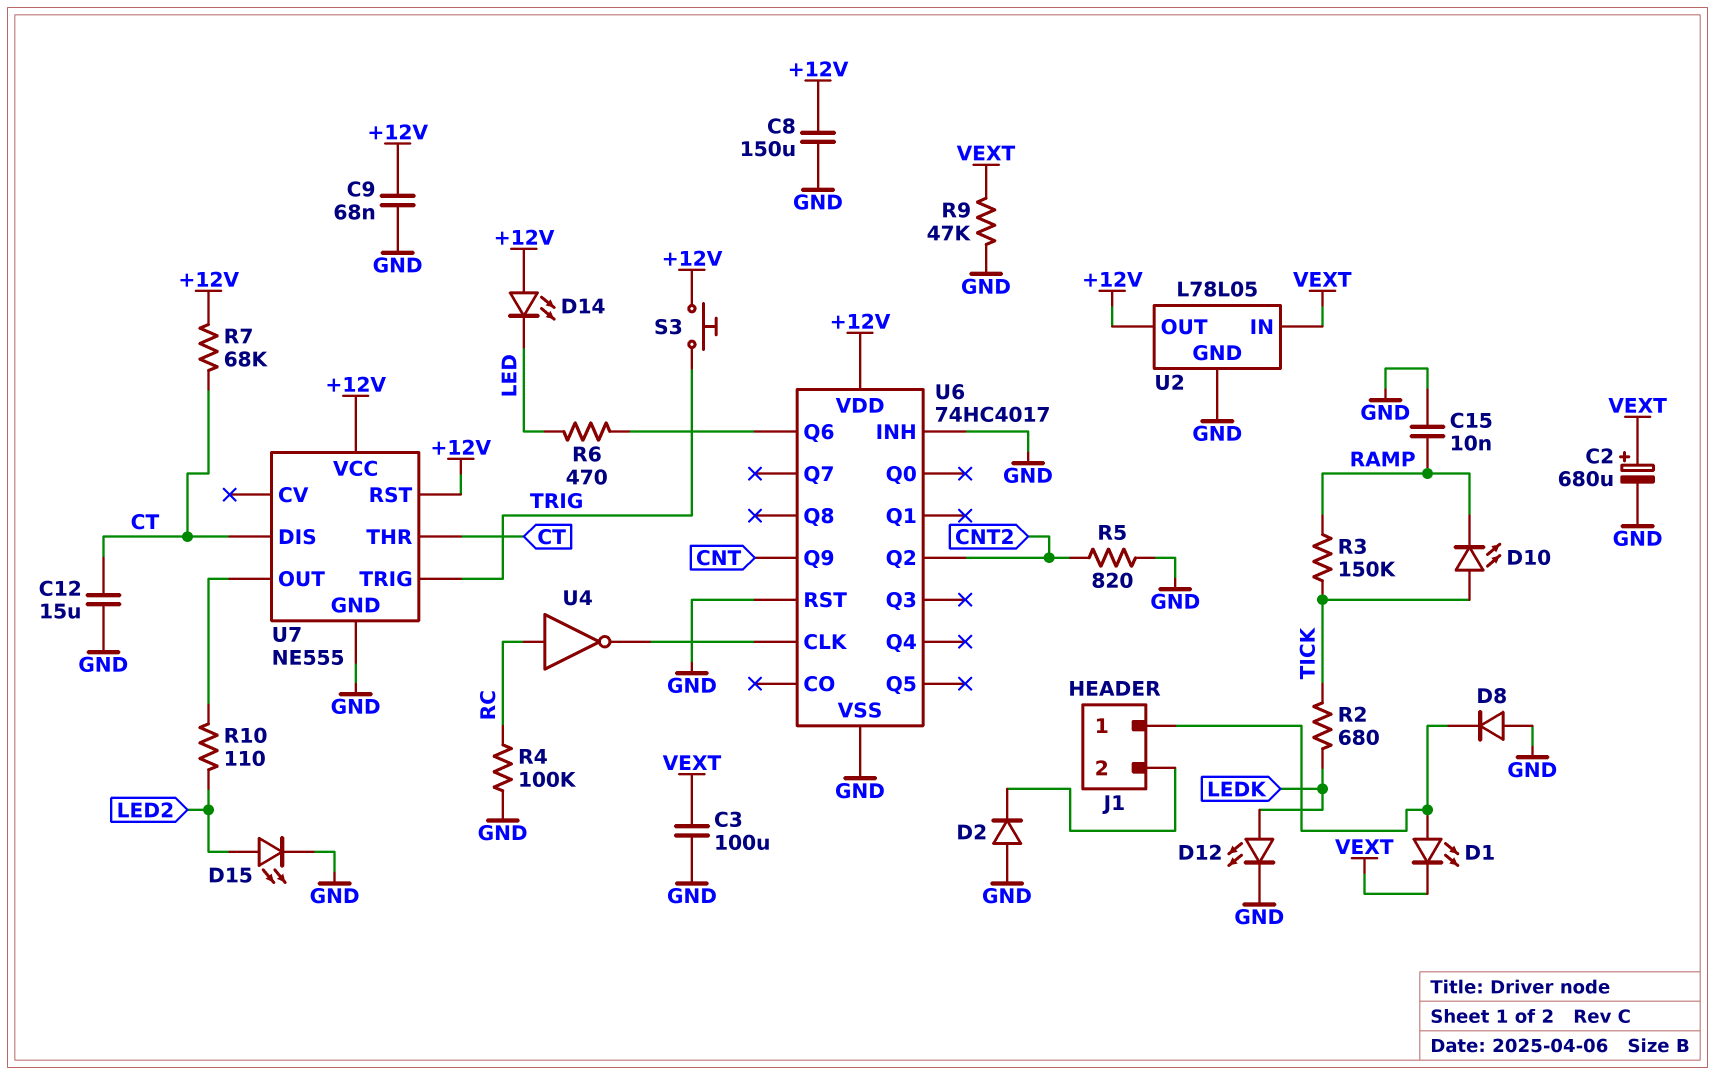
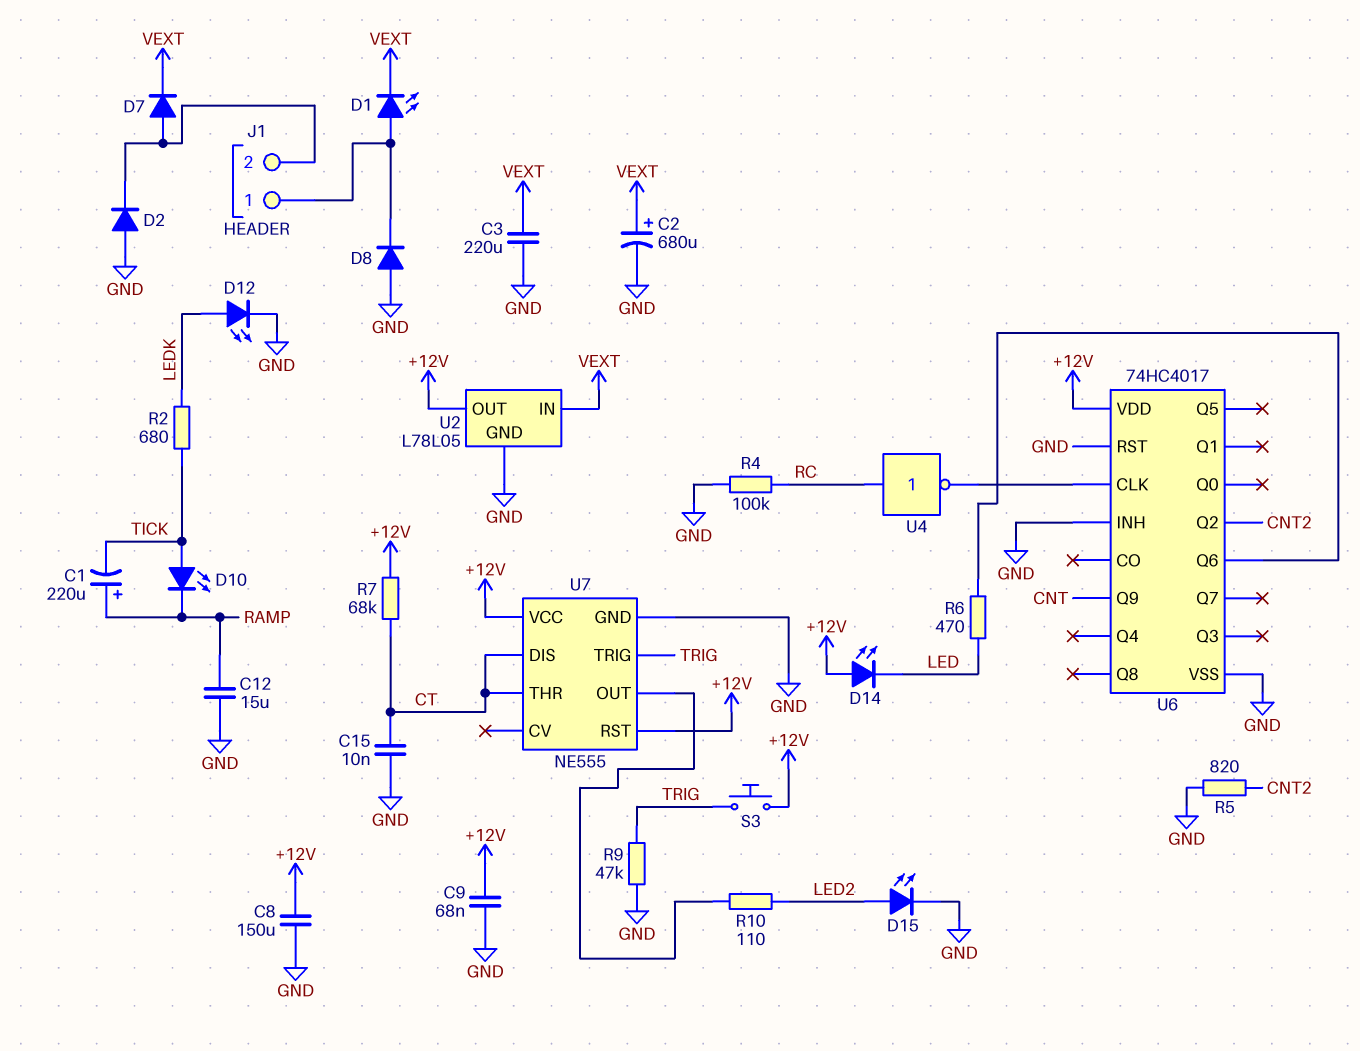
C1: none -> 220uF (plus RAMP, minus TICK)
C3: 100uF (GND, VEXT) -> 220uF (GND, VEXT)
C12: 15uF (CT, GND) -> 15uF (GND, RAMP)
C15: 10nF (GND, RAMP) -> 10nF (CT, GND)
D7: none -> diode (A J1/2, K VEXT)
R3: 150k (RAMP, TICK) -> none
R9: 47k (GND, VEXT) -> 47k (GND, TRIG)

